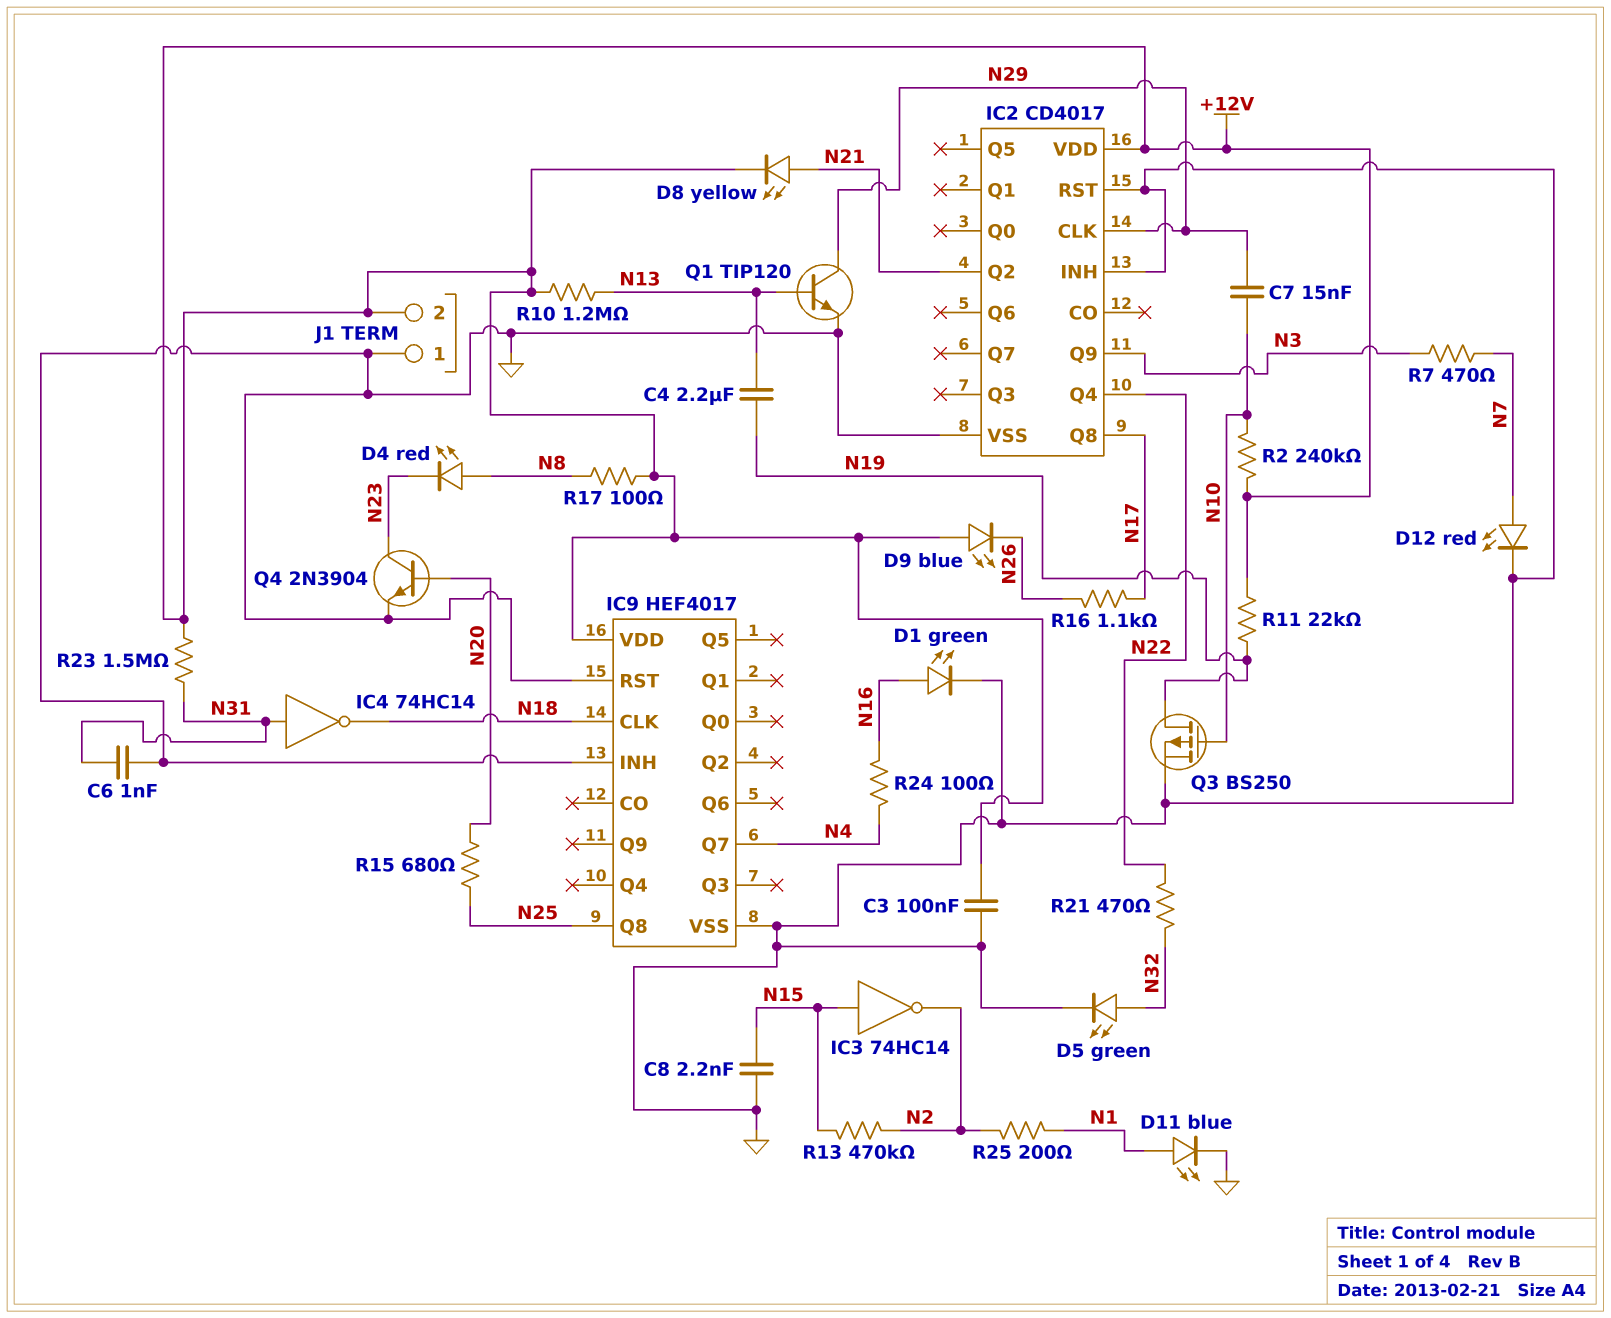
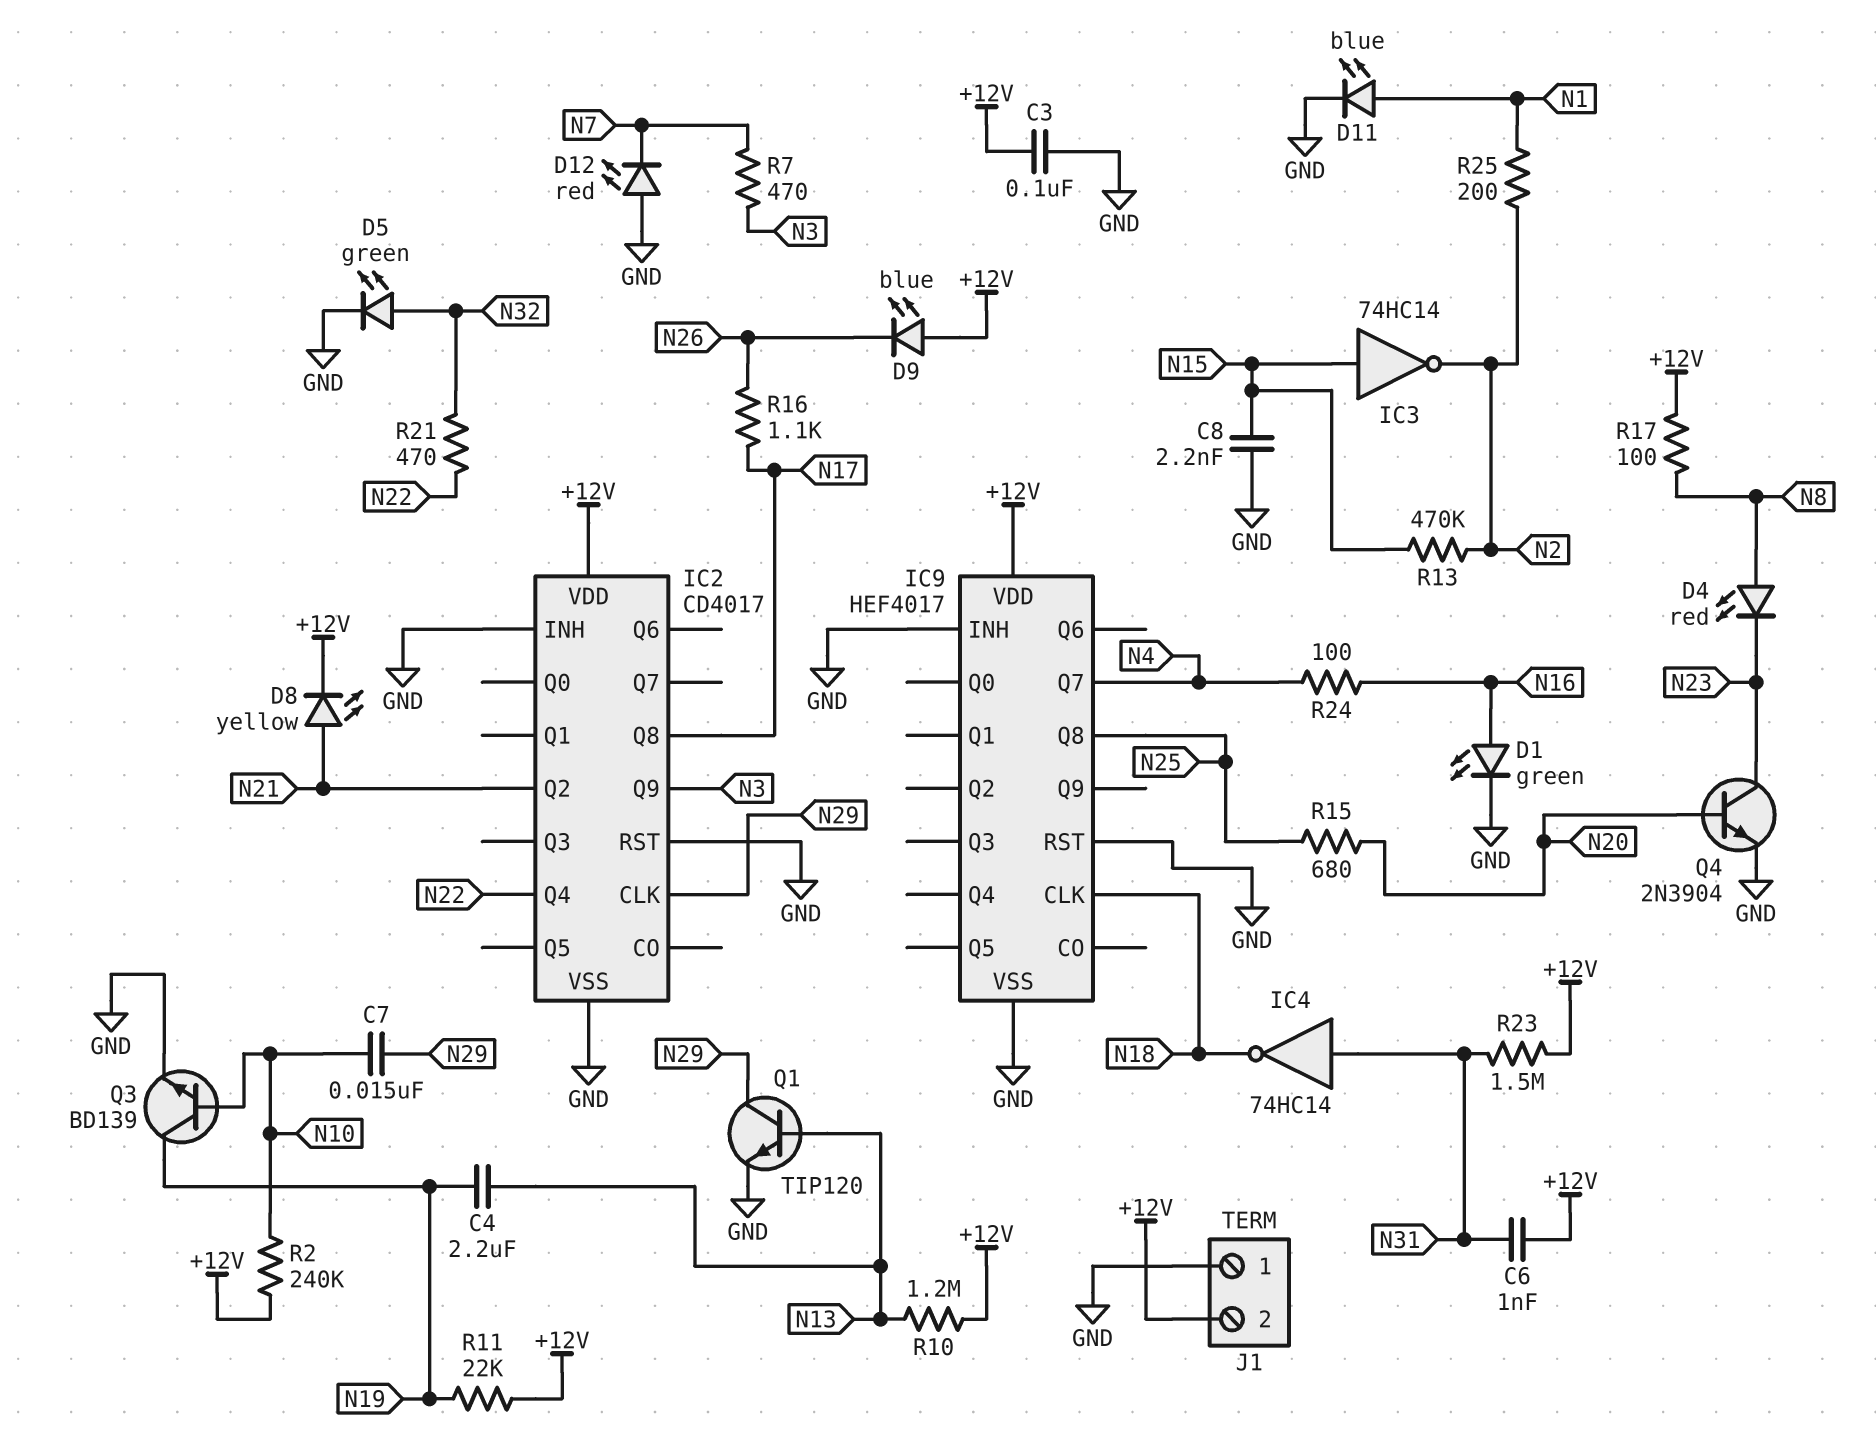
C6: 1nF (GND, N31) -> 1nF (+12V, N31)
D12: LED red (A N7, K GND) -> LED red (A GND, K N7)
Q3: PMOS BS250 (G N10, D N19, S GND) -> NPN BD139 (B N10, C N19, E GND)

